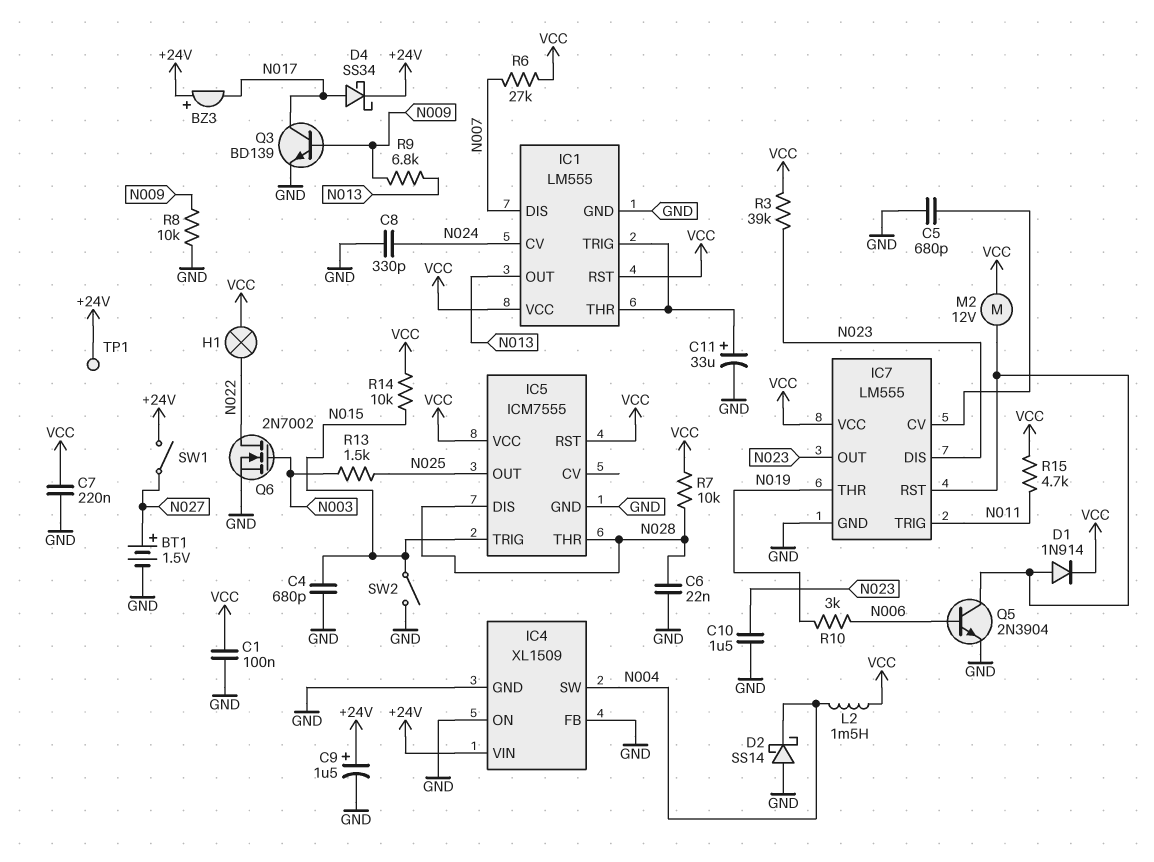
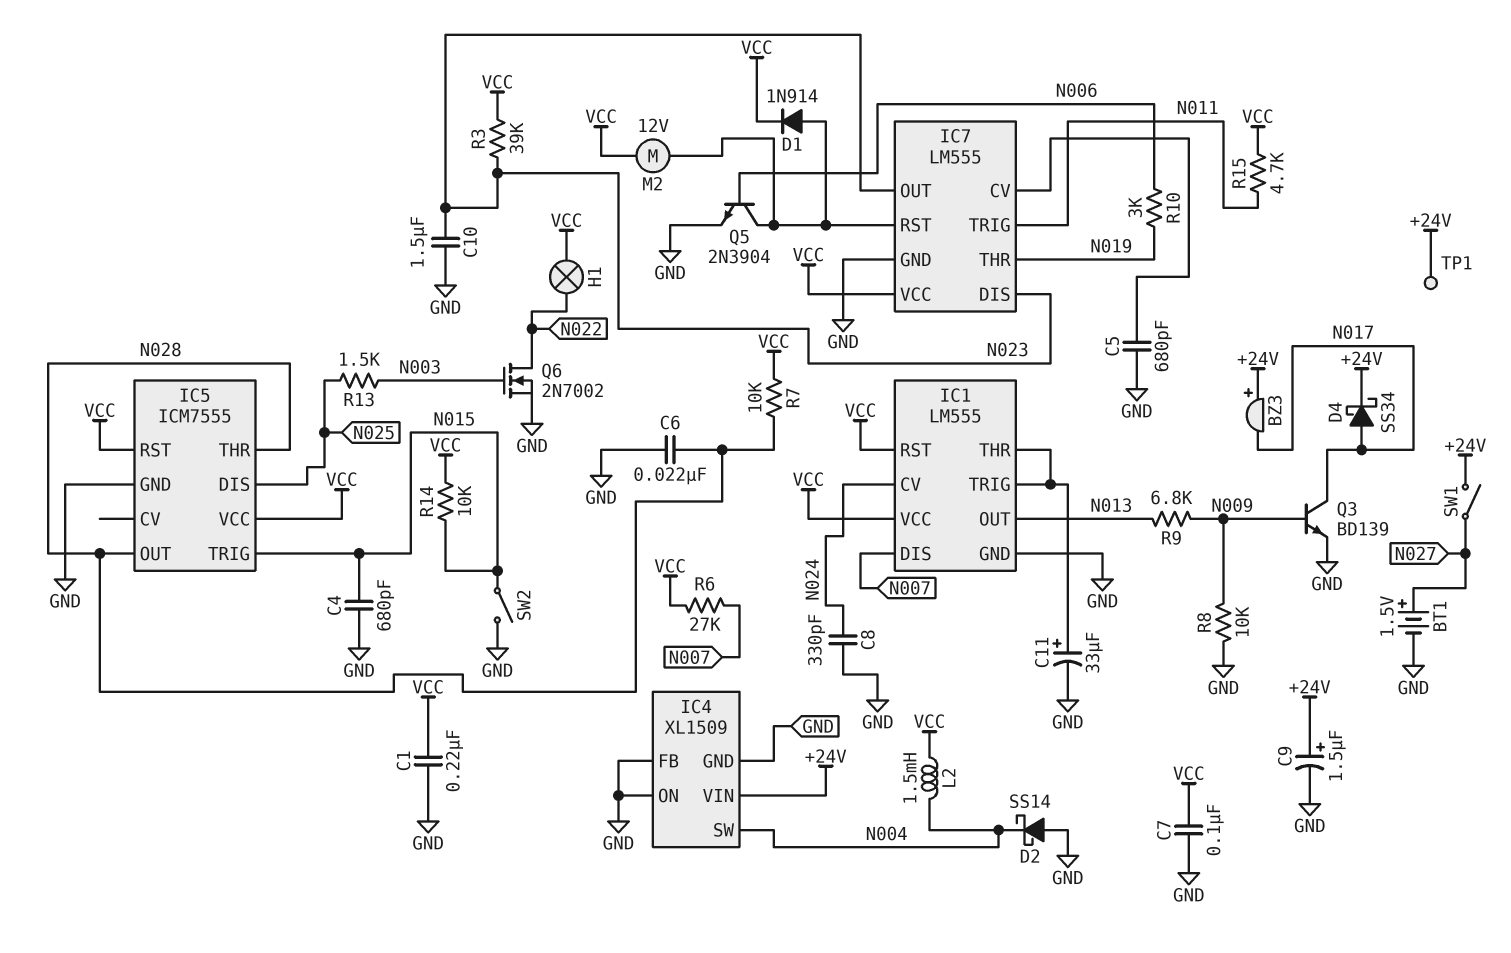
C1: 100nF (GND, VCC) -> 220nF (GND, VCC)
C7: 220nF (GND, VCC) -> 100nF (GND, VCC)
IC5 pin DIS: N028 -> N025
IC5 pin OUT: N025 -> N028

